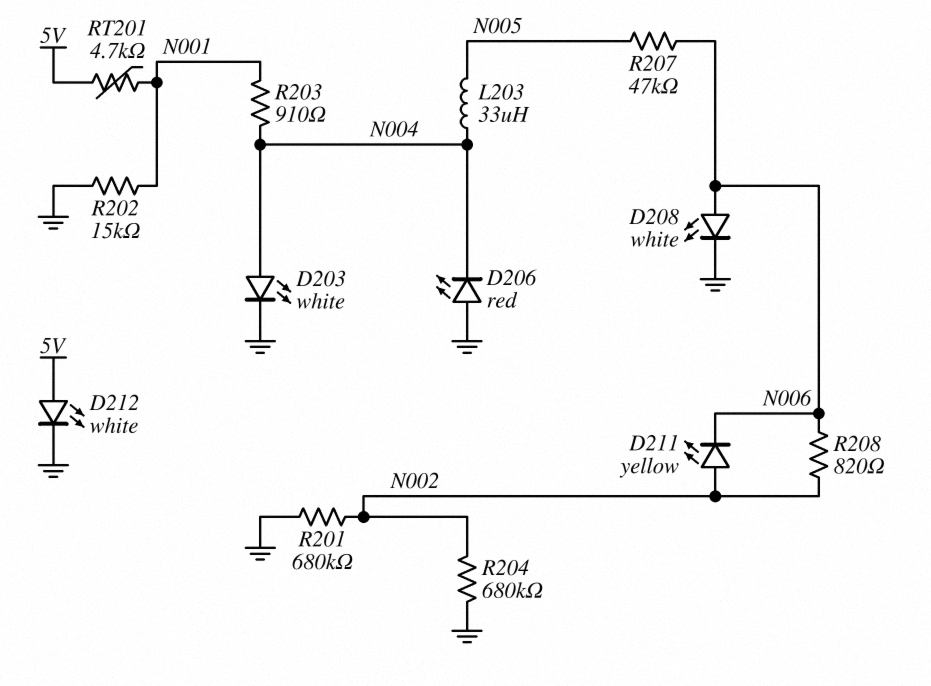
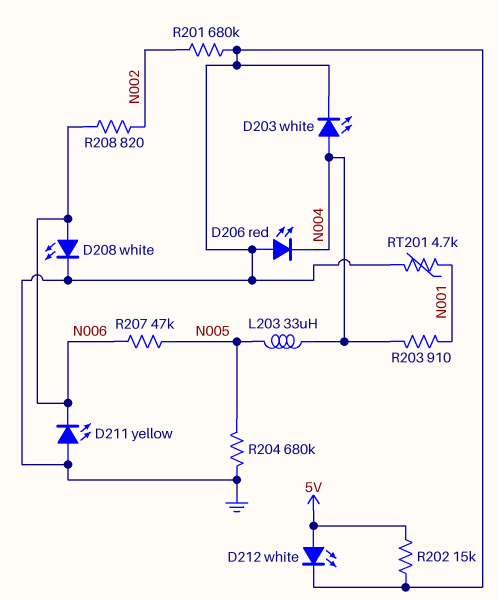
D211: LED yellow (A N002, K N006) -> LED yellow (A GND, K N006)
R202: 15k (GND, N001) -> 15k (5V, GND)
R204: 680k (GND, N002) -> 680k (GND, N005)
RT201: 4.7k (5V, N001) -> 4.7k (GND, N001)

